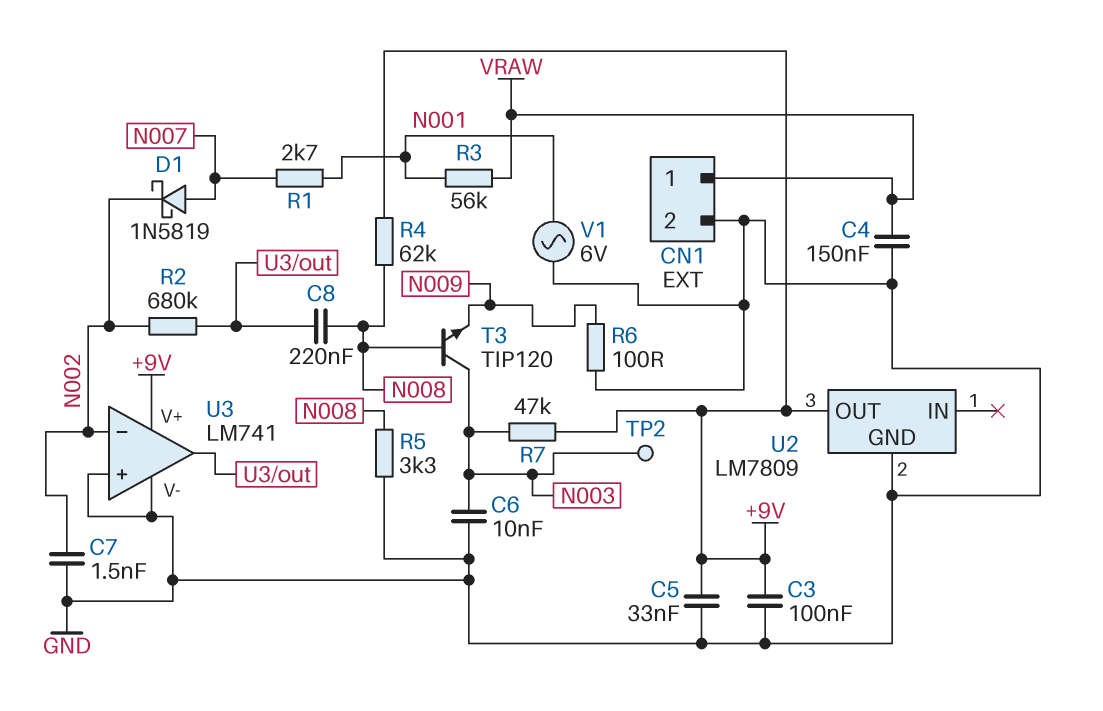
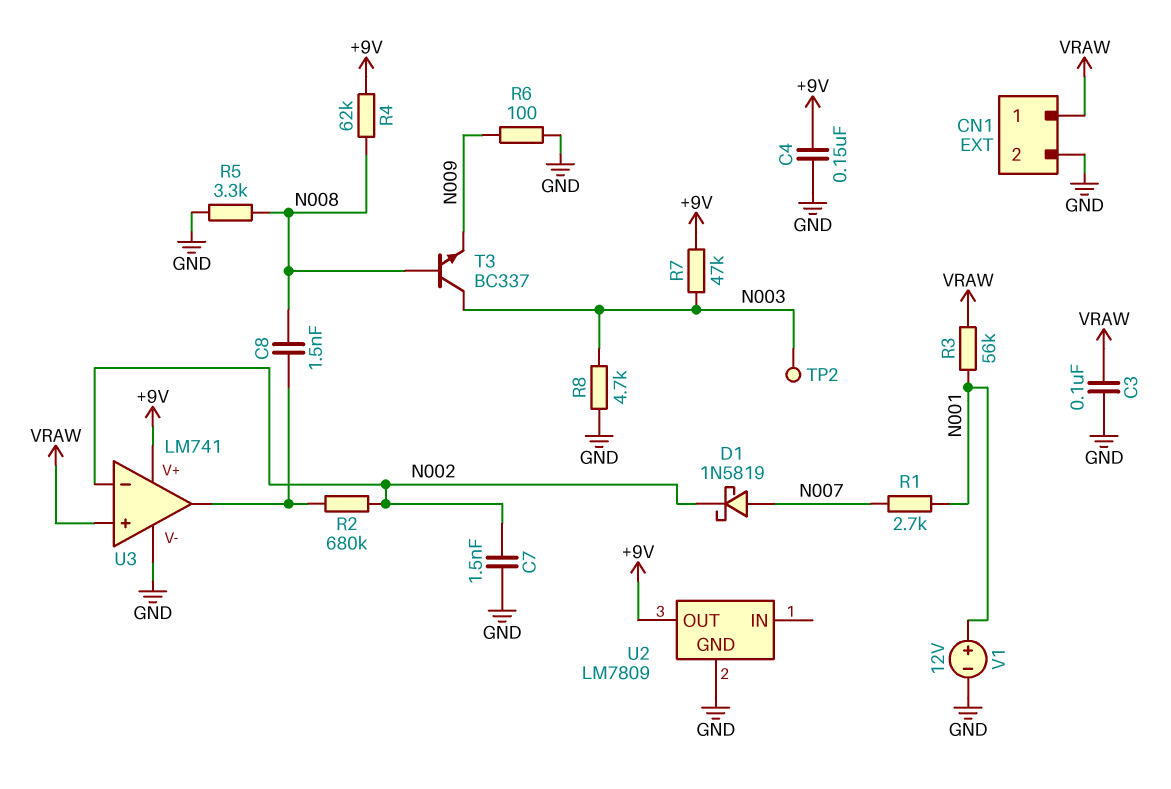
C3: 100nF (+9V, GND) -> 100nF (GND, VRAW)
C4: 150nF (GND, VRAW) -> 150nF (+9V, GND)
C5: 33nF (+9V, GND) -> none
C6: 10nF (GND, N003) -> none
C8: 220nF (N008, U3/out) -> 1.5nF (N008, U3/out)
R8: none -> 4.7k (GND, N003)
T3: NPN TIP120 (B N008, C N003, E N009) -> NPN BC337 (B N008, C N003, E N009)
U3 pin in+: GND -> VRAW
V1: AC 6V (GND, N001) -> 12V (plus N001, minus GND)

